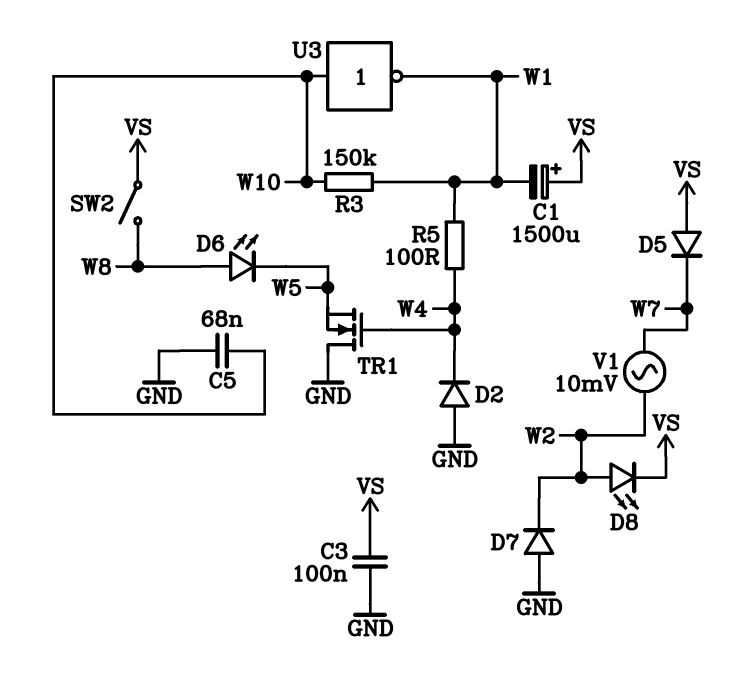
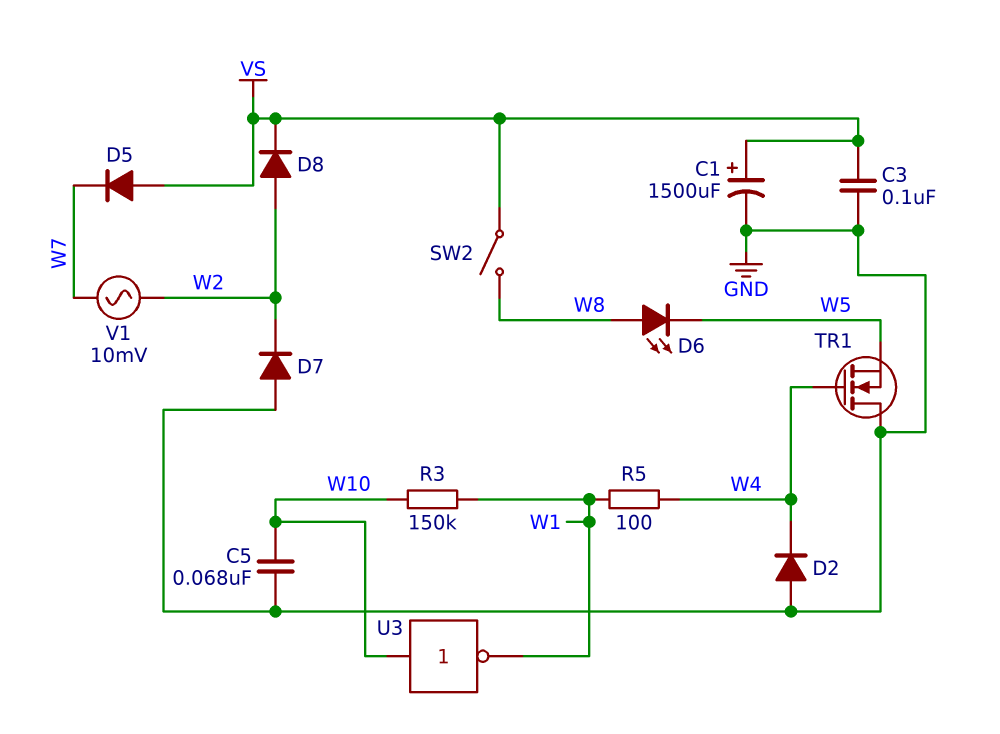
C1: 1500uF (plus VS, minus W1) -> 1500uF (plus VS, minus GND)
D8: LED (A W2, K VS) -> diode (A W2, K VS)

